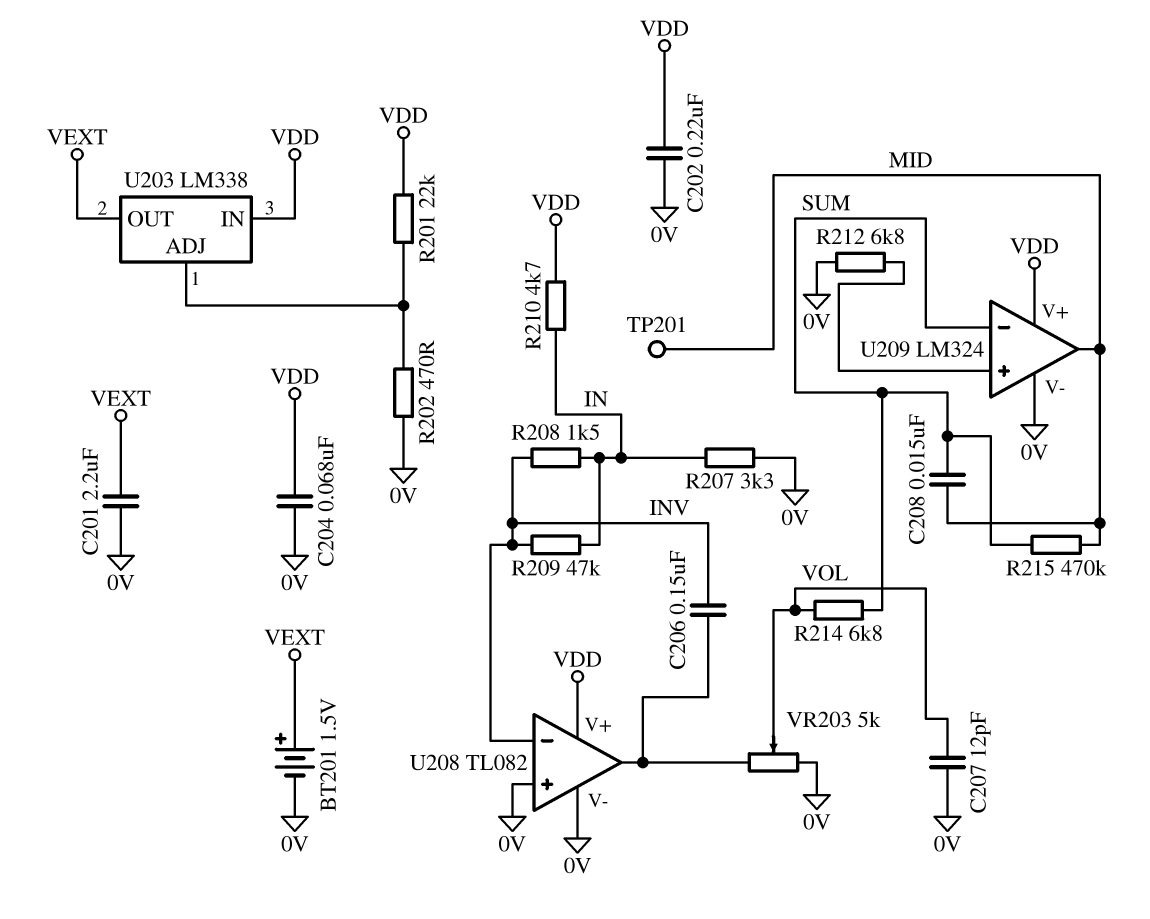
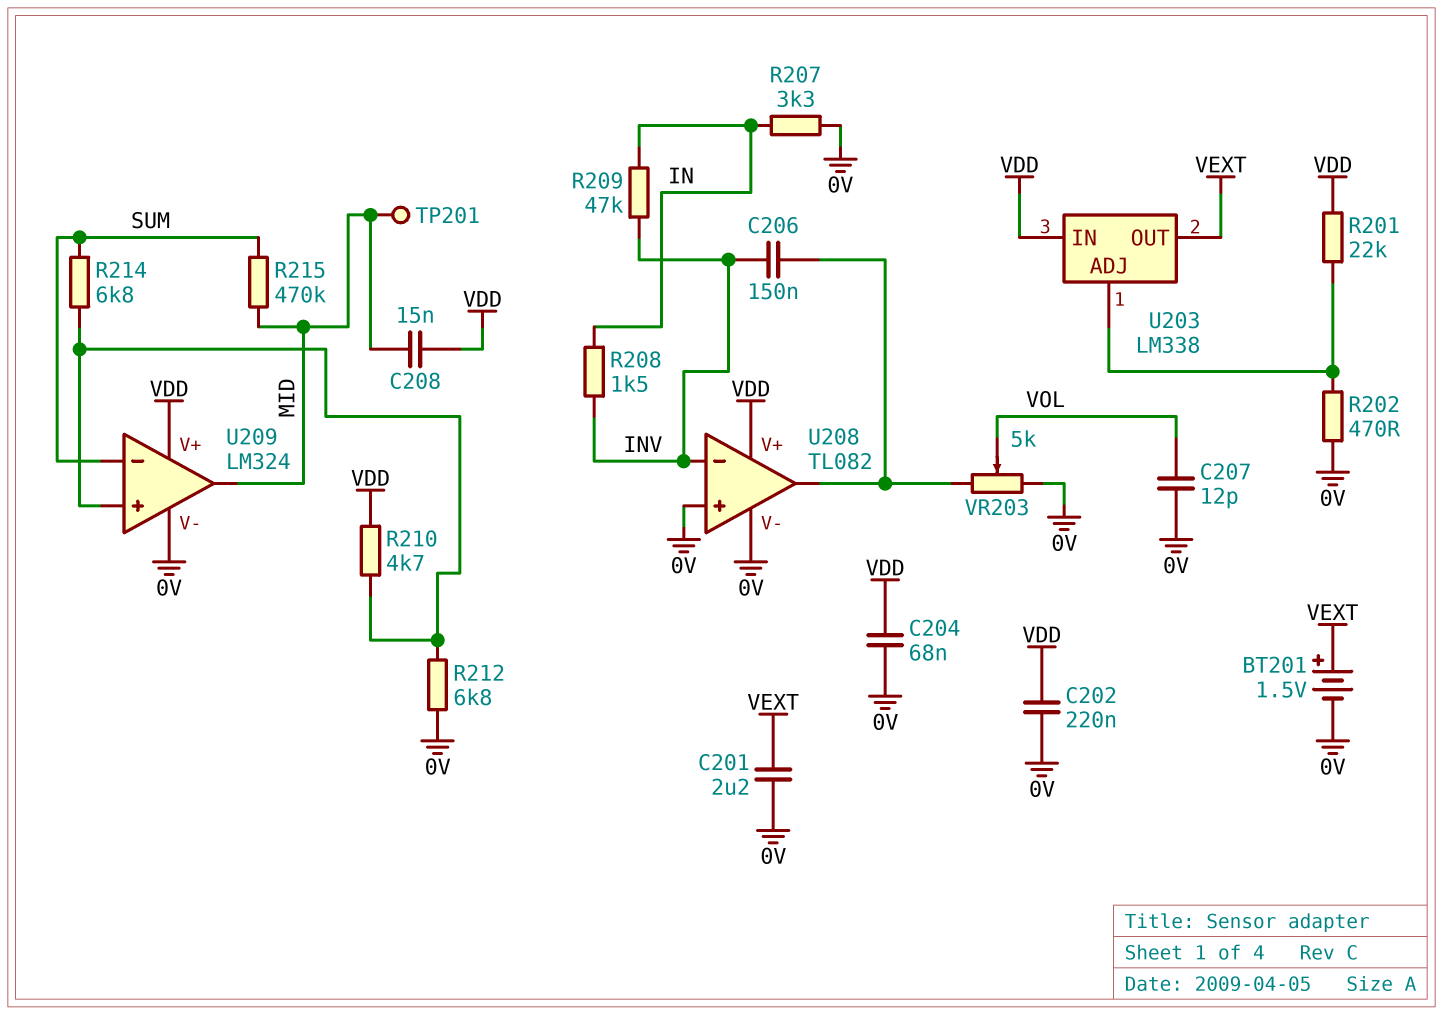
C208: 15nF (MID, SUM) -> 15nF (MID, VDD)
R210: 4.7k (IN, VDD) -> 4.7k (U209/in+, VDD)
R214: 6.8k (SUM, VOL) -> 6.8k (SUM, U209/in+)

